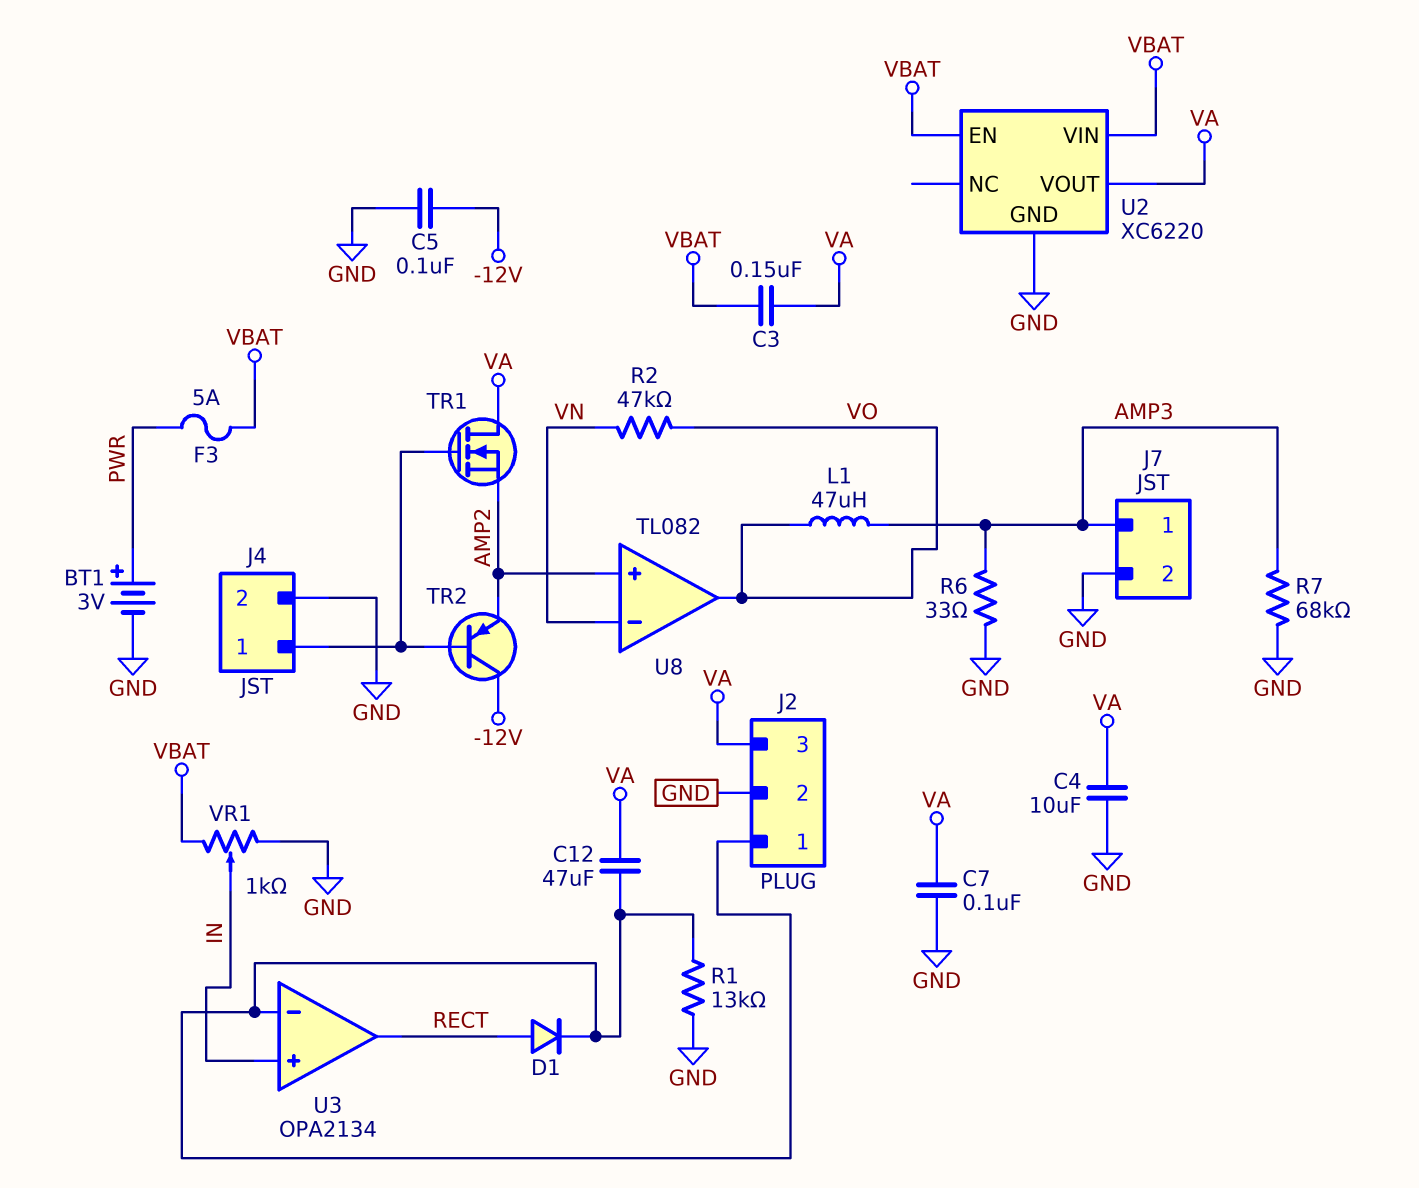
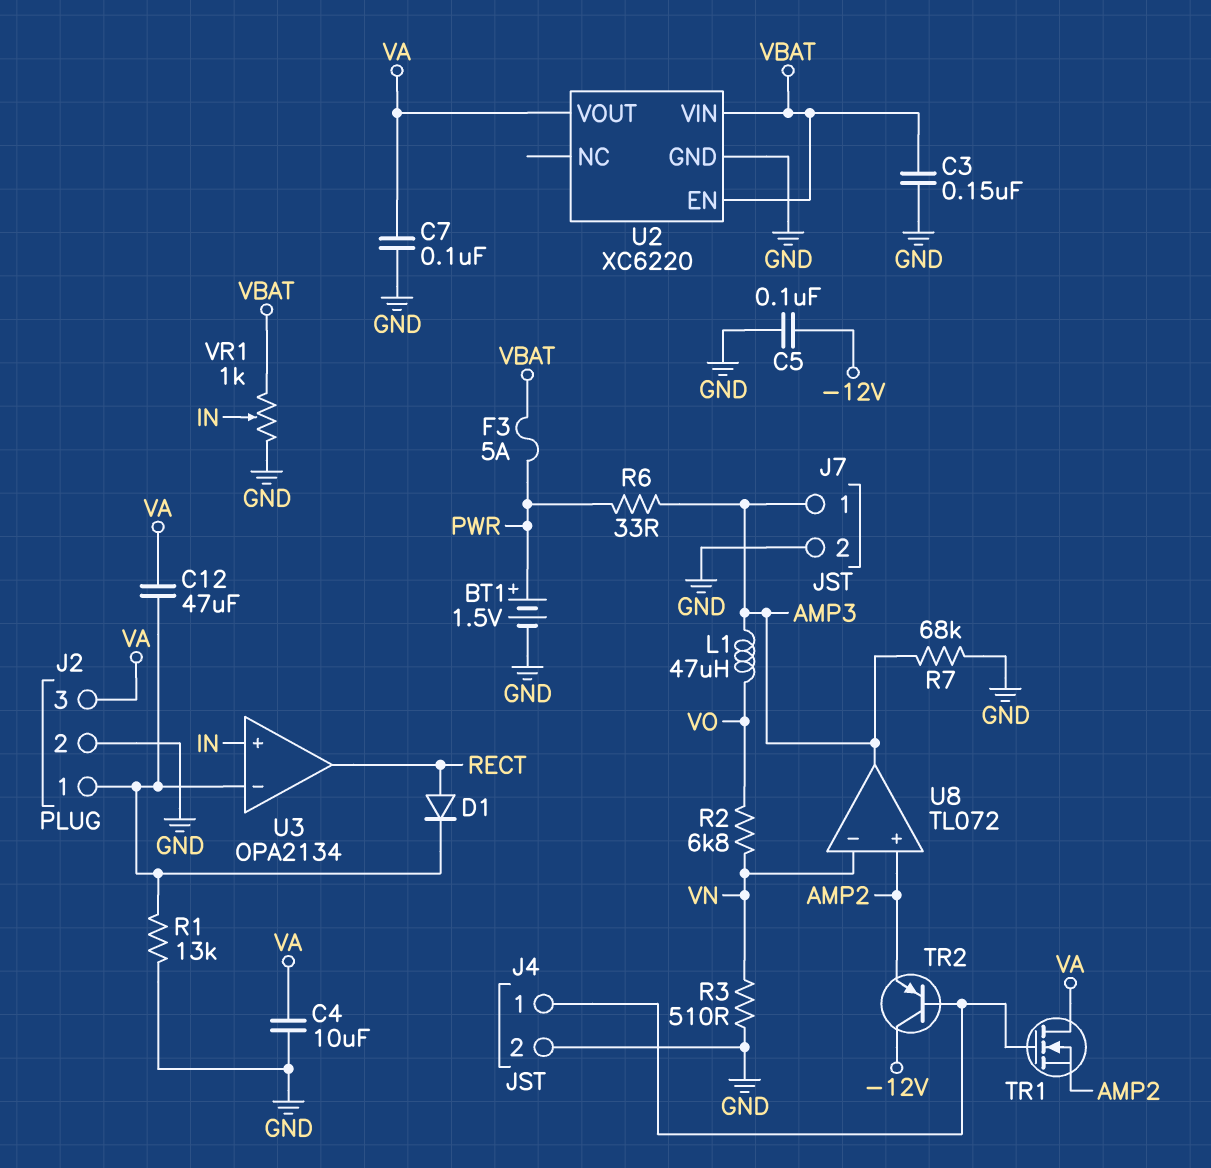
BT1: 3V (plus PWR, minus GND) -> 1.5V (plus PWR, minus GND)
C3: 150nF (VA, VBAT) -> 150nF (GND, VBAT)
R2: 47k (VN, VO) -> 6.8k (VN, VO)
R3: none -> 510 (GND, VN)
R6: 33 (AMP3, GND) -> 33 (AMP3, PWR)
U8: TL082 -> TL072
U8 pin out: VO -> AMP3

